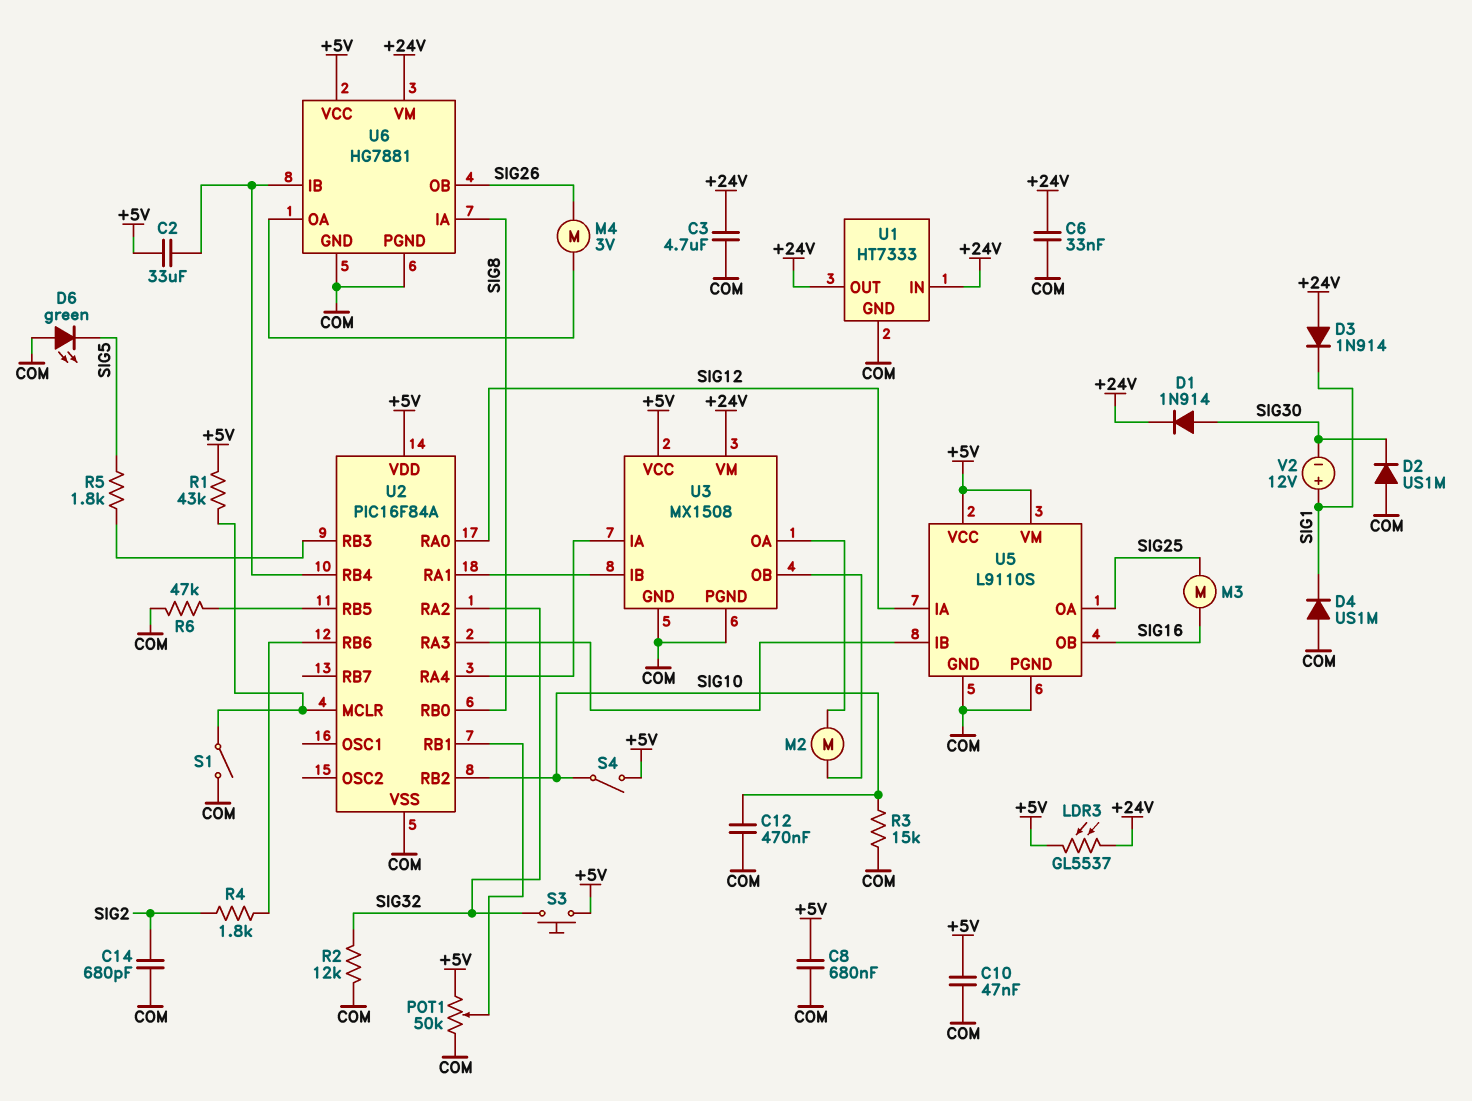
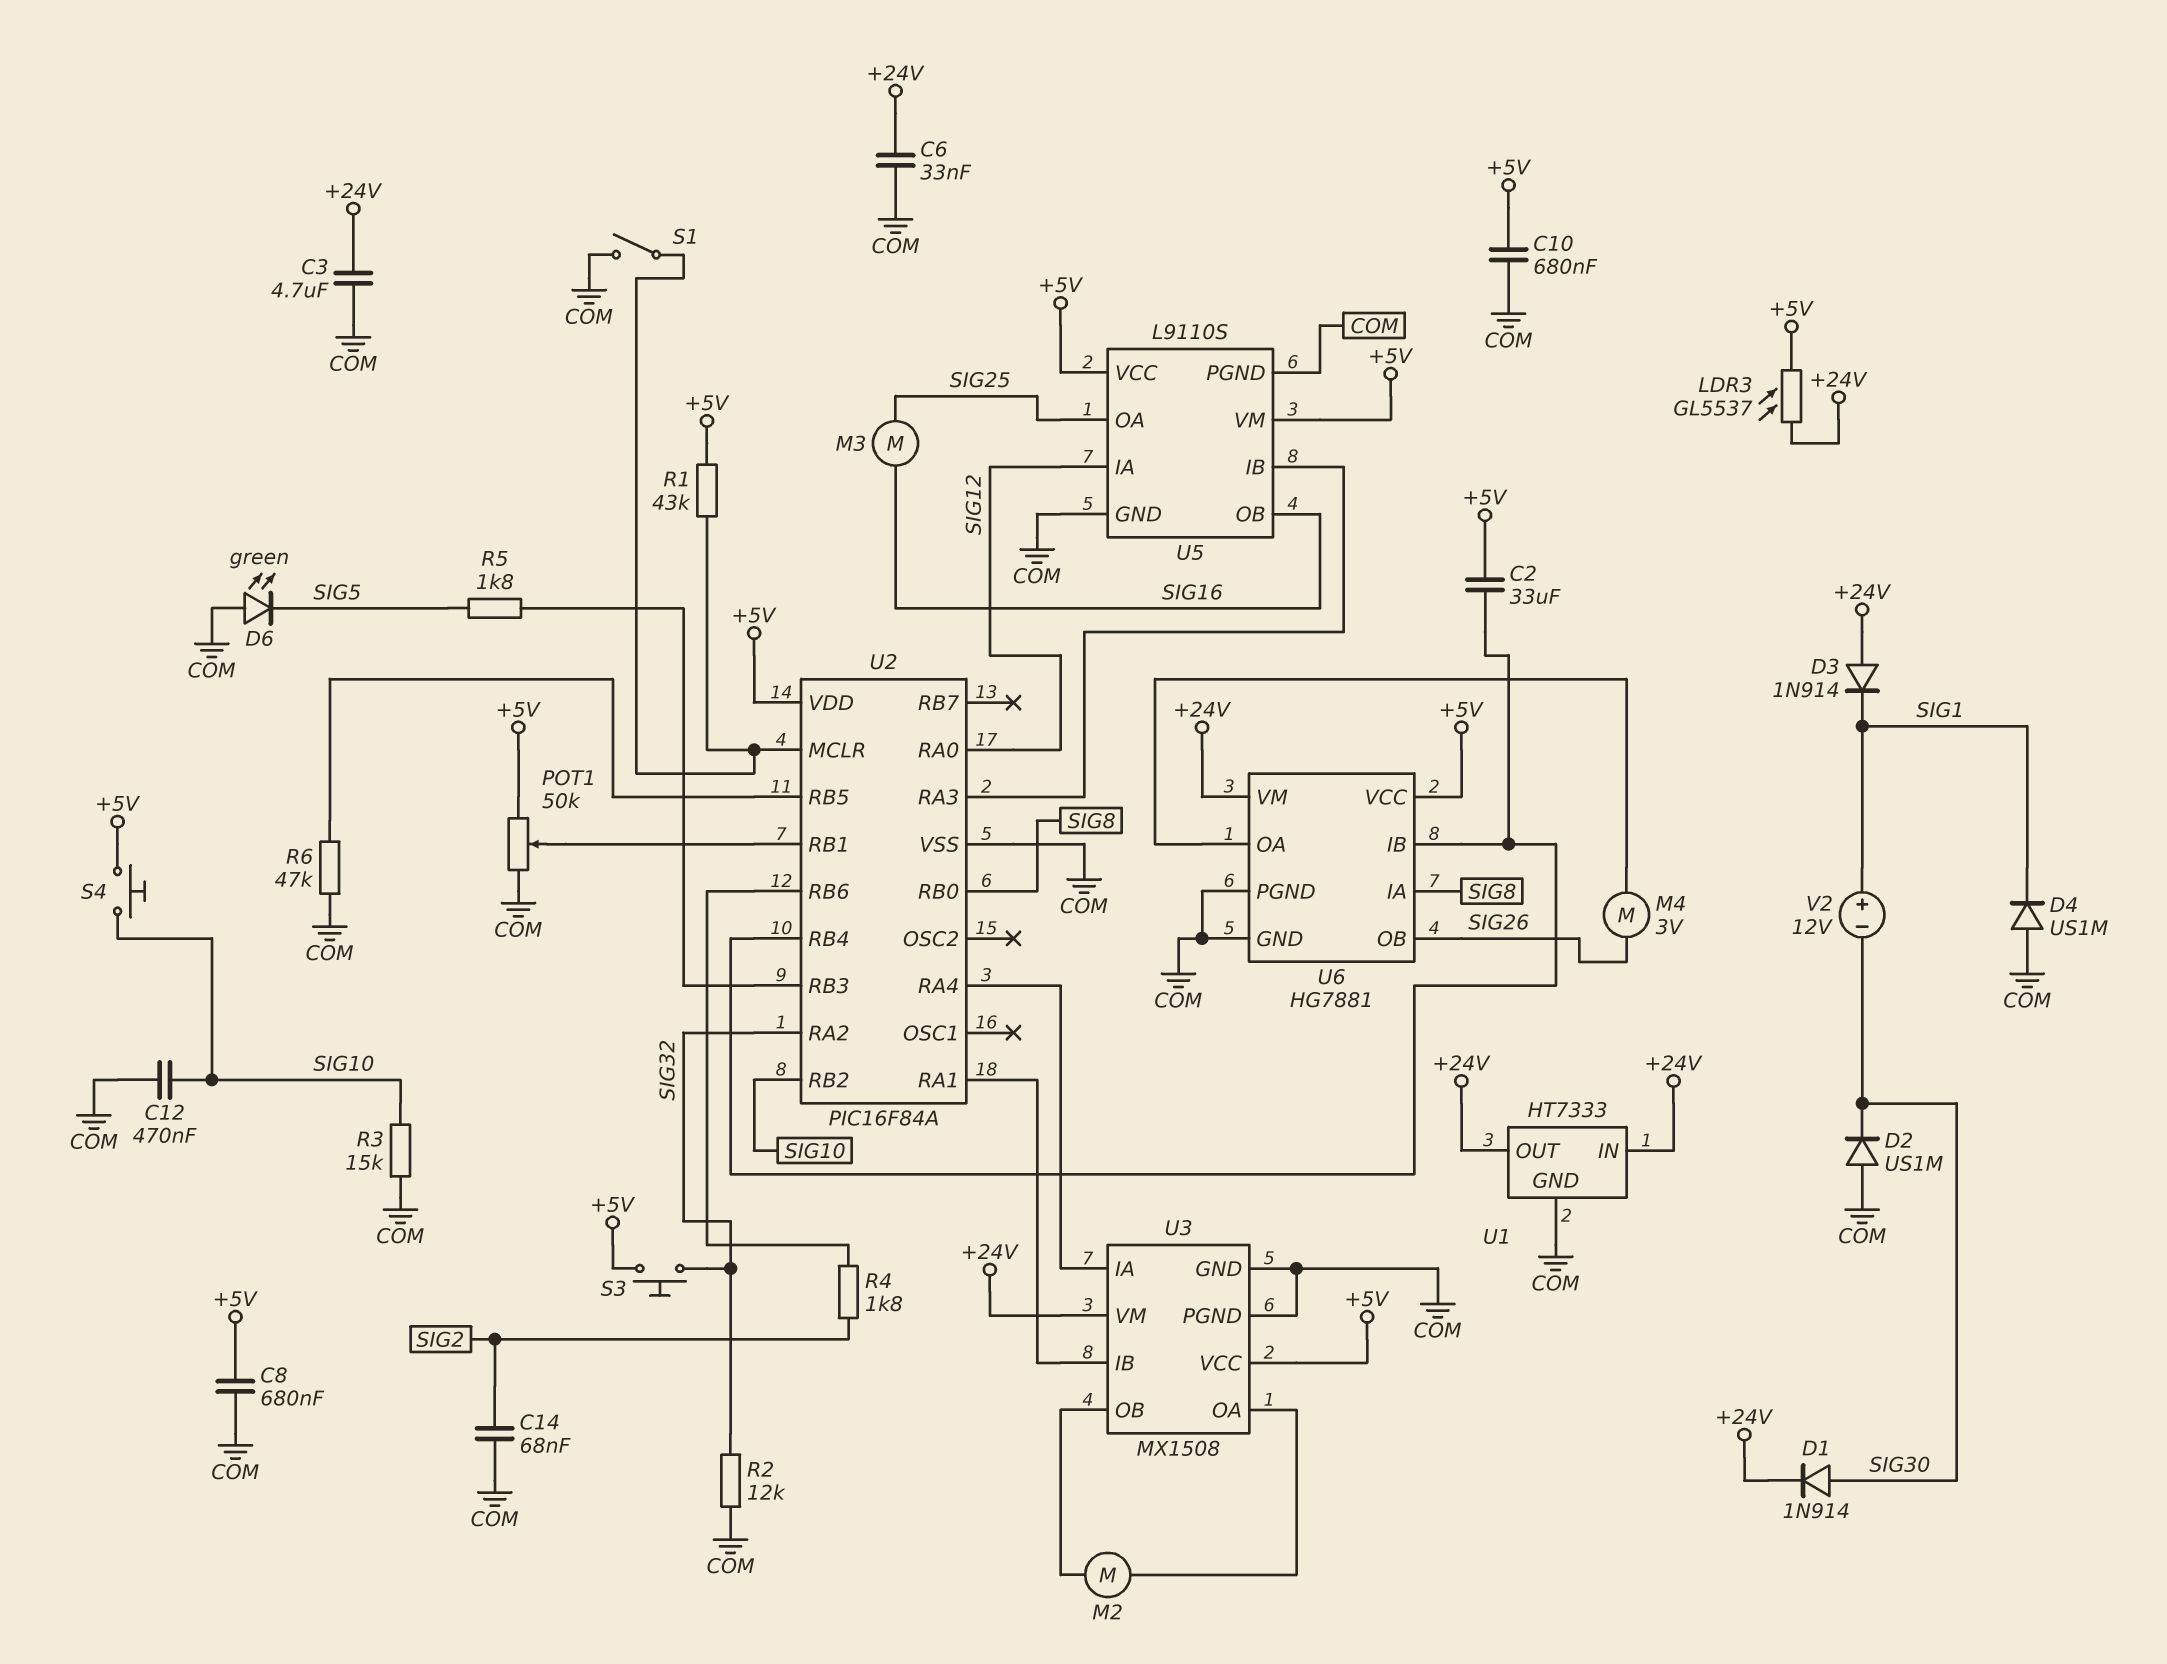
C10: 47nF (+5V, COM) -> 680nF (+5V, COM)
C14: 680pF (COM, SIG2) -> 68nF (COM, SIG2)
S4: switch (+5V, SIG10) -> button (+5V, SIG10)

